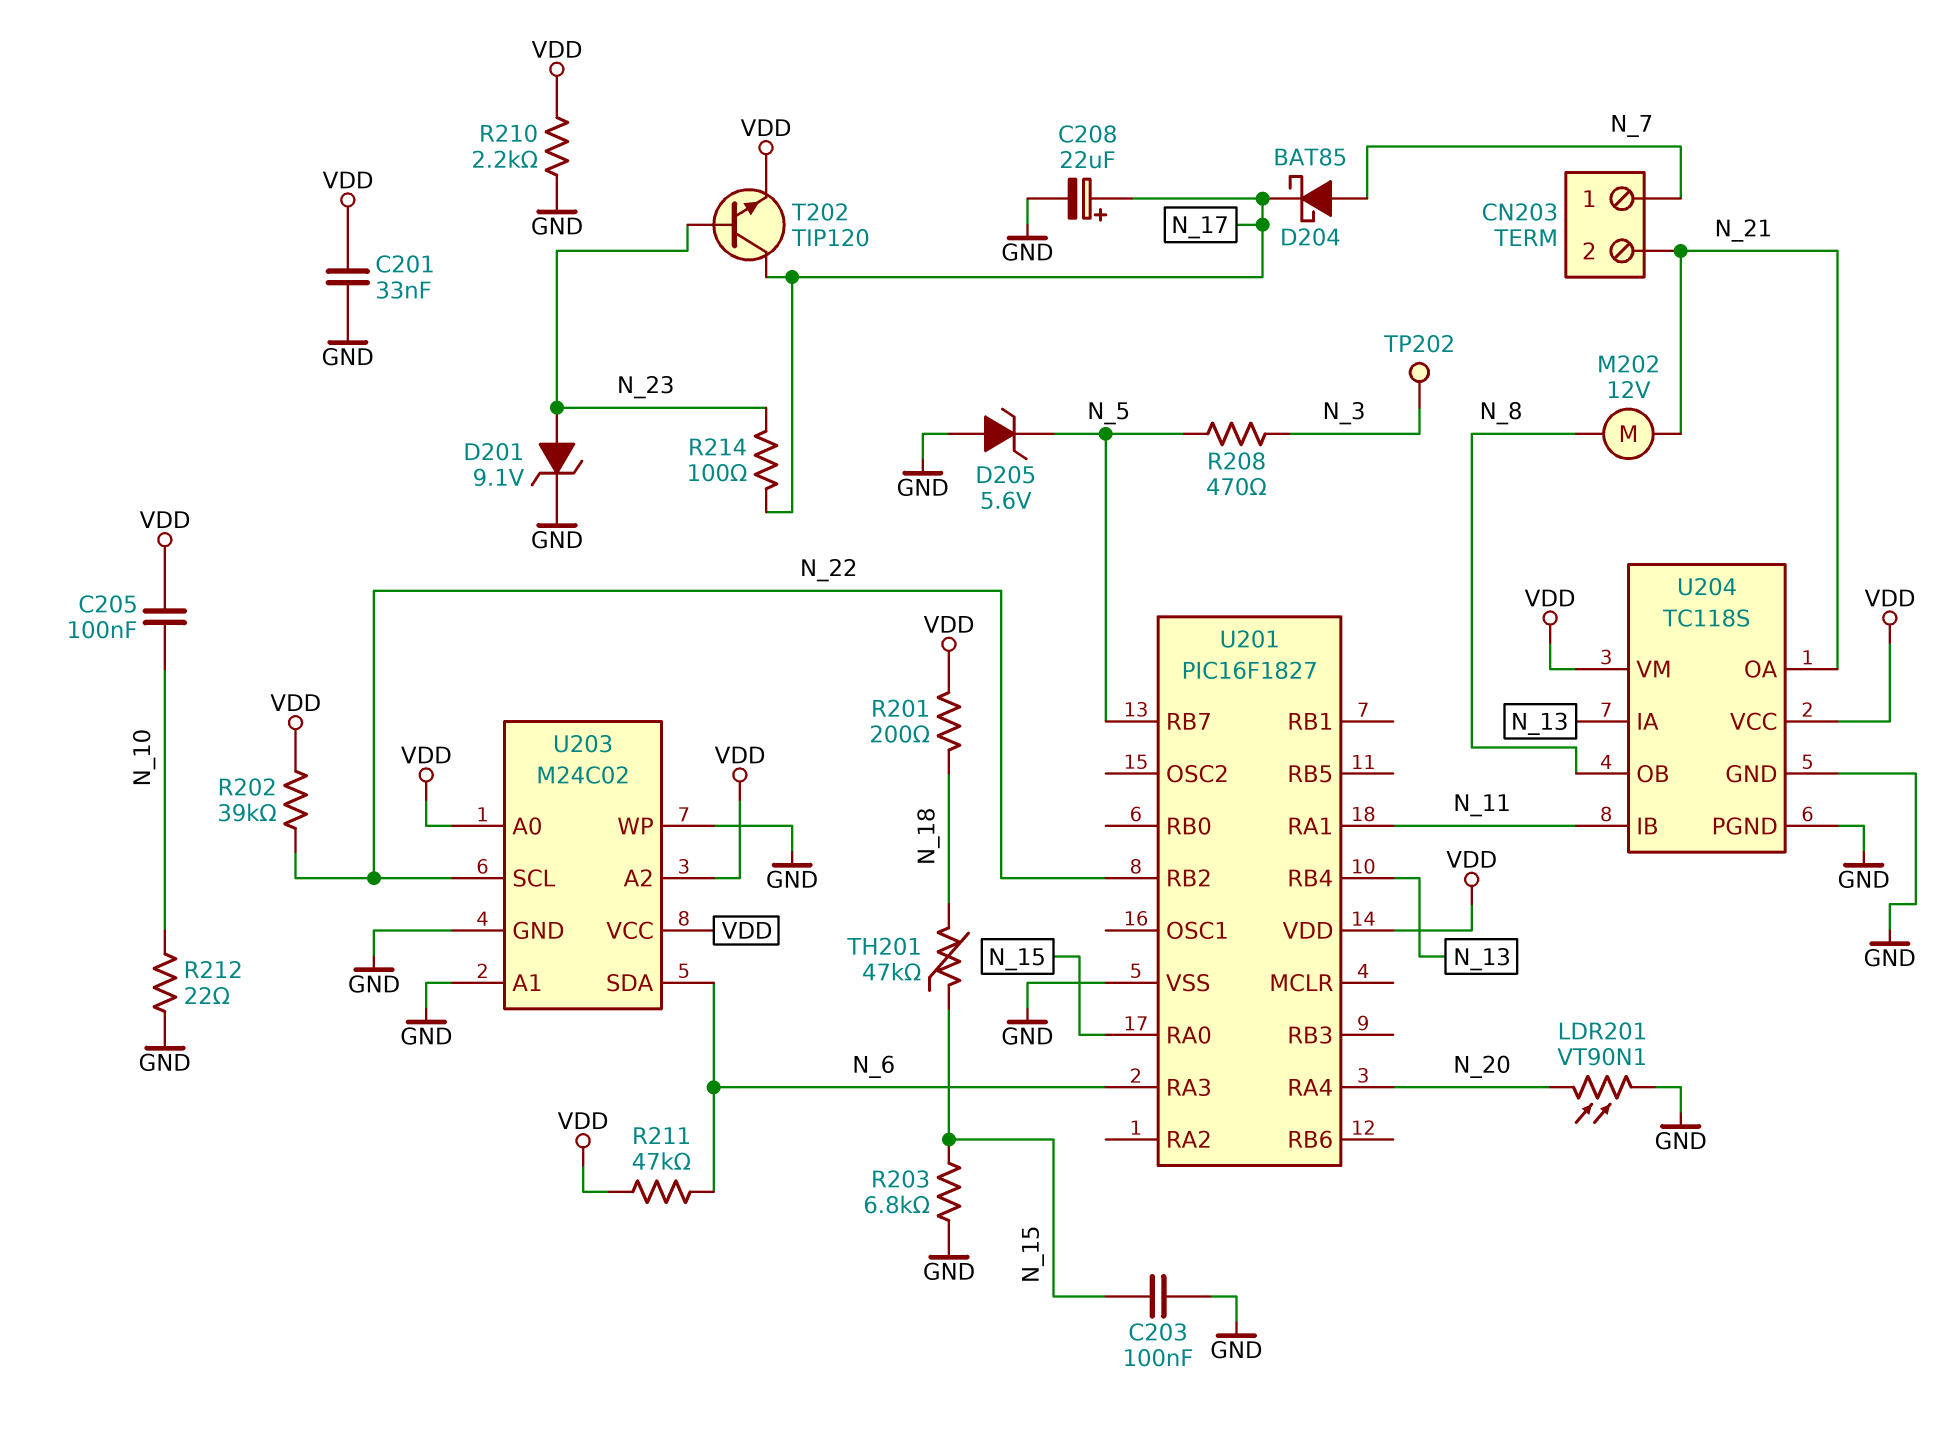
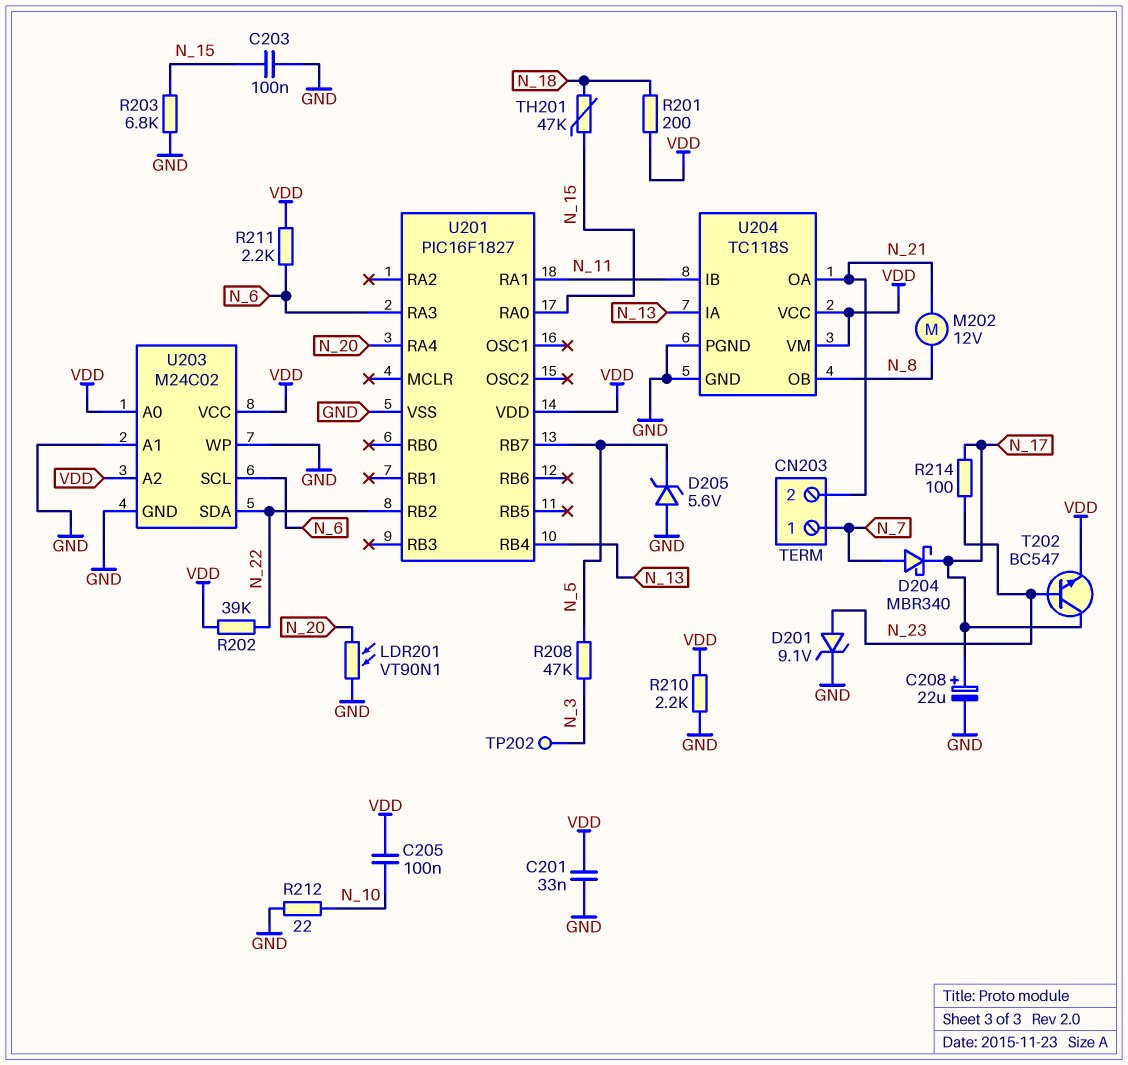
D204: schottky BAT85 (A N_7, K N_17) -> schottky MBR340 (A N_7, K N_17)
R208: 470 (N_3, N_5) -> 47k (N_3, N_5)
R211: 47k (N_6, VDD) -> 2.2k (N_6, VDD)
T202: NPN TIP120 (B N_23, C N_17, E VDD) -> NPN BC547 (B N_23, C N_17, E VDD)
U203 pin SCL: N_22 -> N_6
U203 pin SDA: N_6 -> N_22

